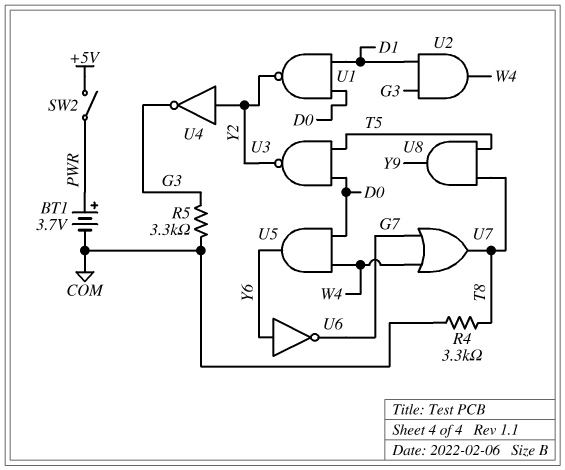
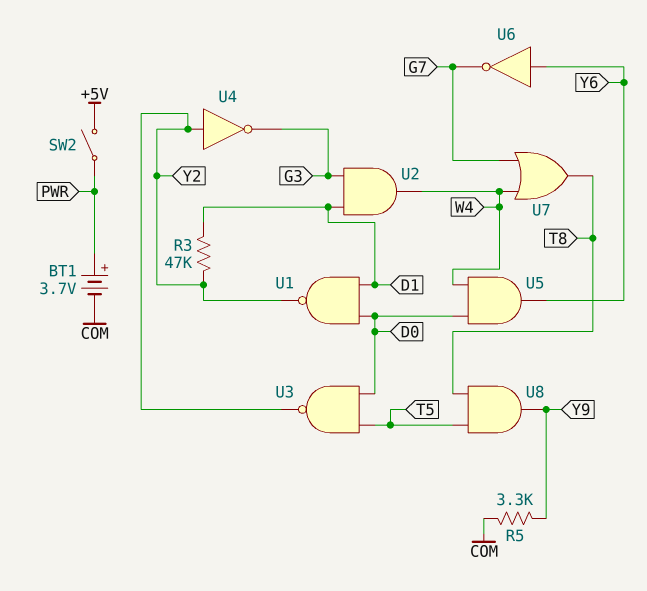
R3: none -> 47k (D1, Y2)
R4: 3.3k (COM, T8) -> none
R5: 3.3k (COM, G3) -> 3.3k (COM, Y9)

